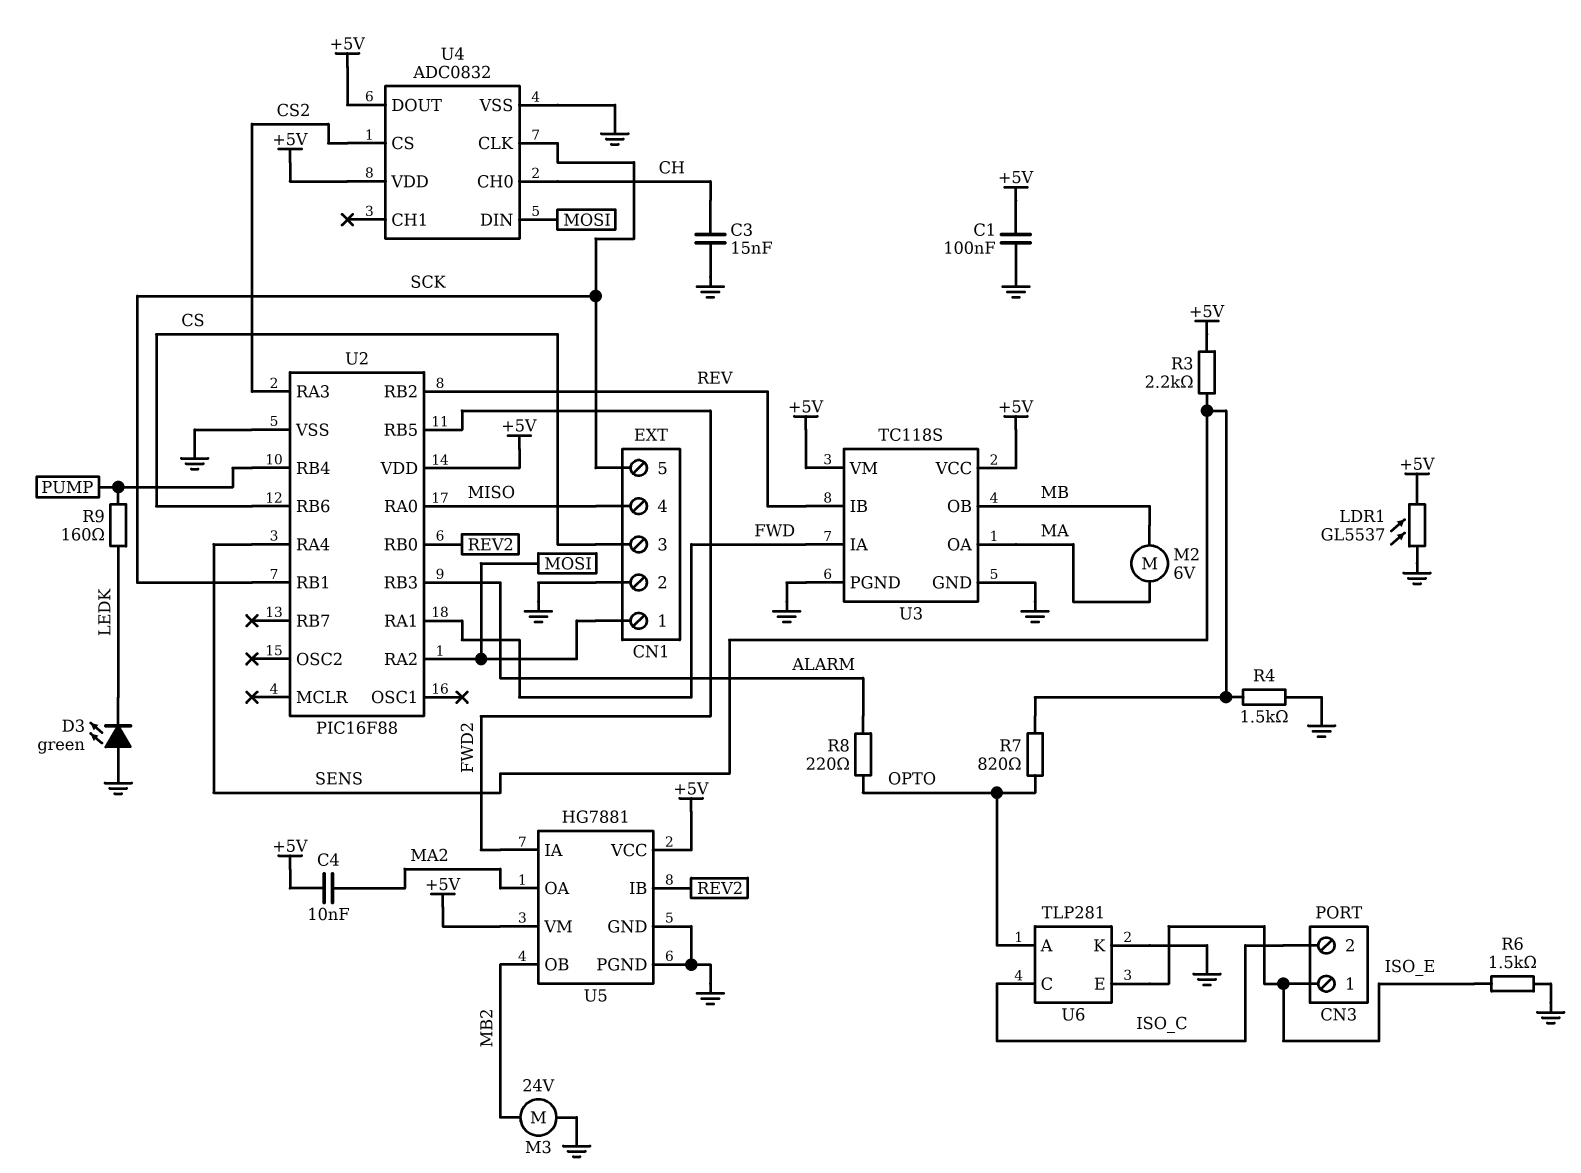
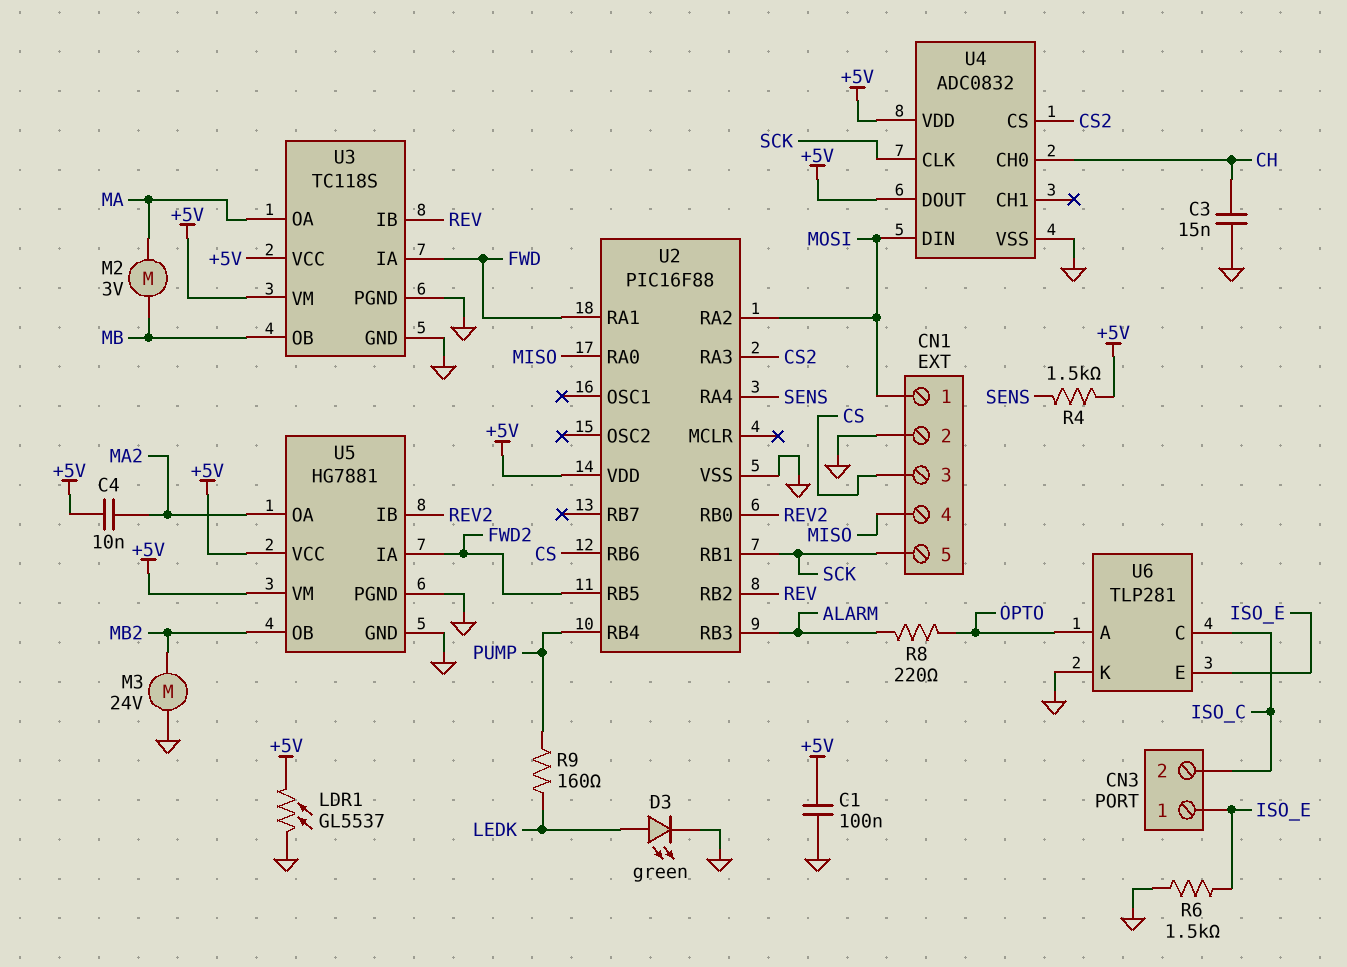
D3: LED green (A GND, K LEDK) -> LED green (A LEDK, K GND)
M2: motor 6V (MA, MB) -> motor 3V (MA, MB)
R3: 2.2k (+5V, SENS) -> none
R4: 1.5k (GND, SENS) -> 1.5k (+5V, SENS)
R7: 820 (OPTO, SENS) -> none

